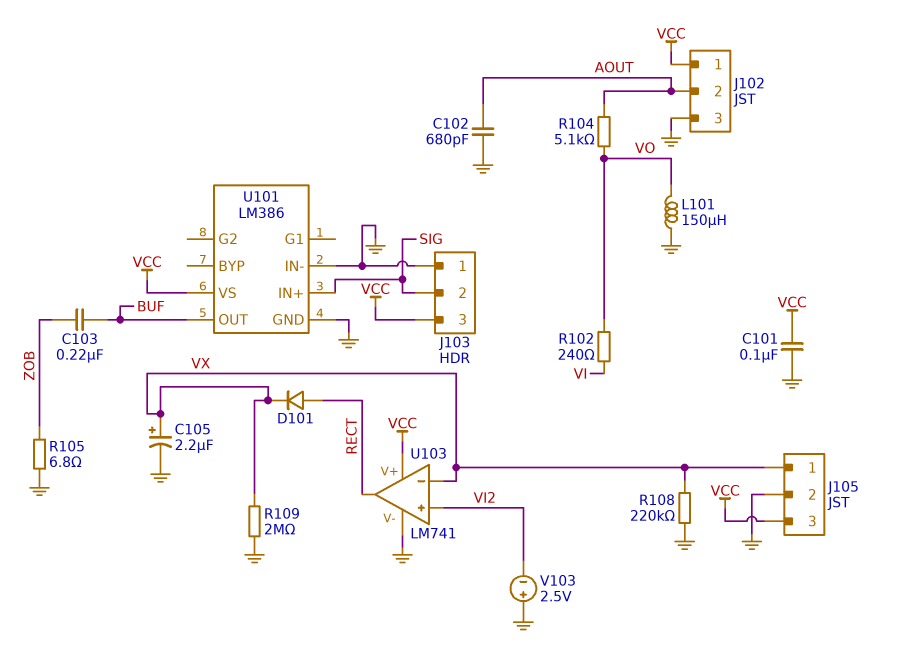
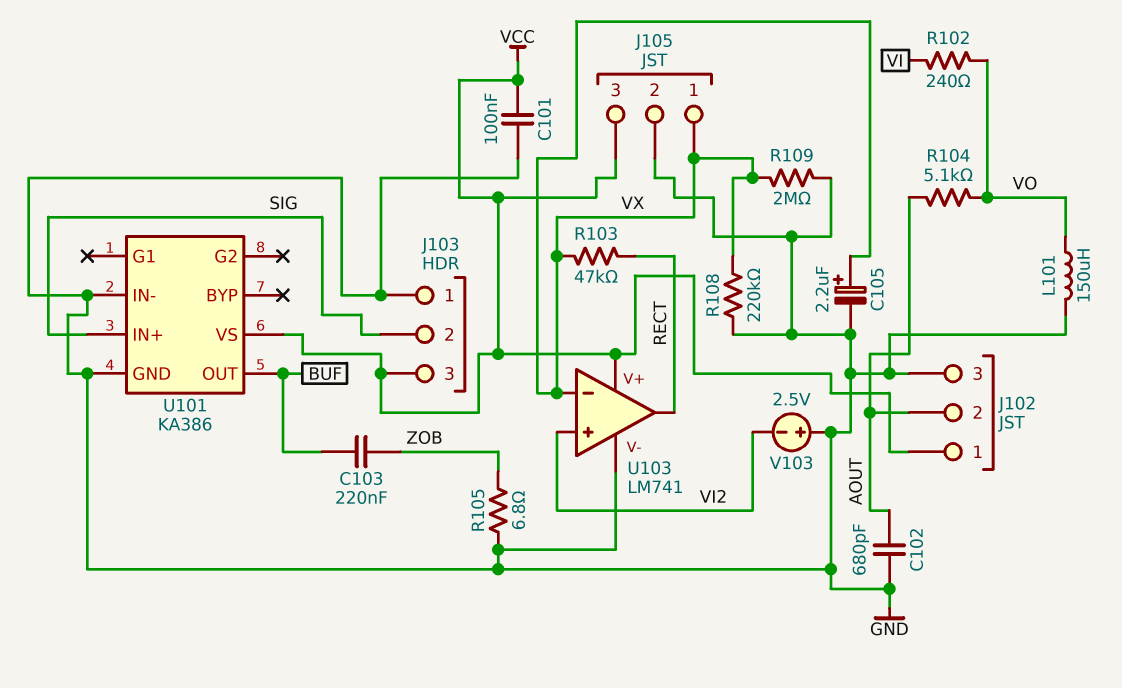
D101: diode (A RECT, K VX) -> none
R103: none -> 47k (RECT, VX)
U101: LM386 -> KA386

